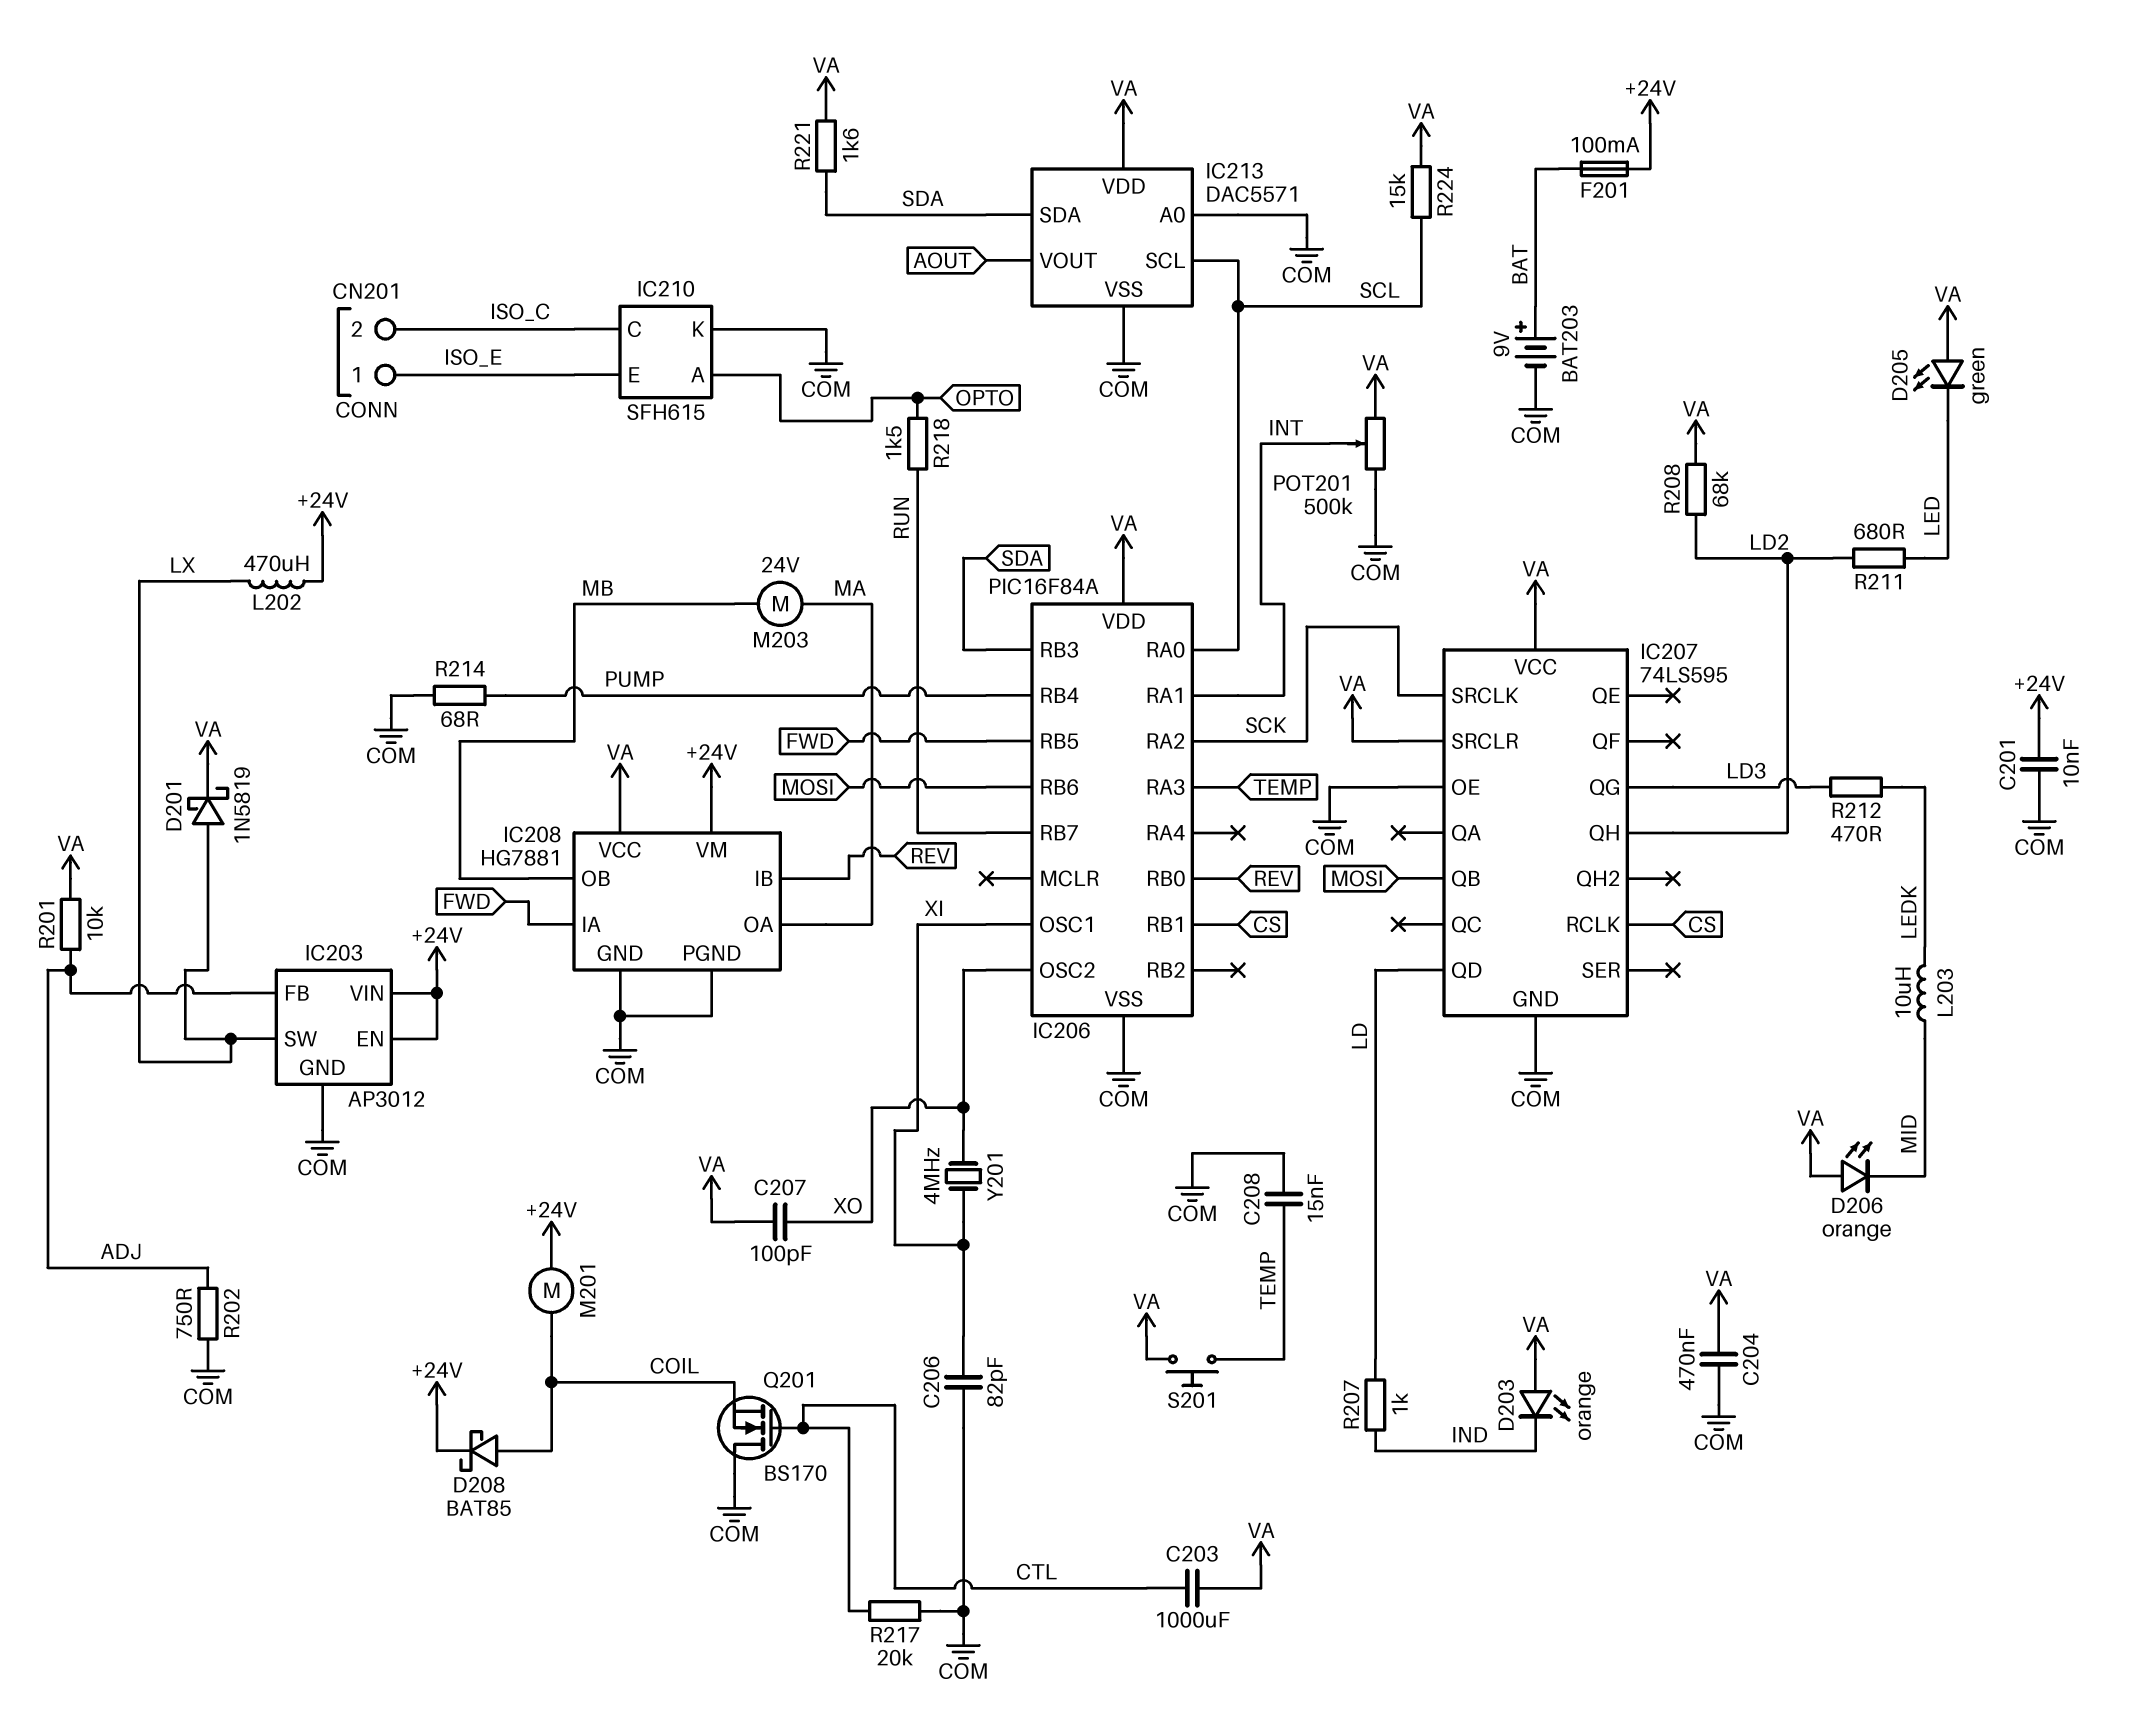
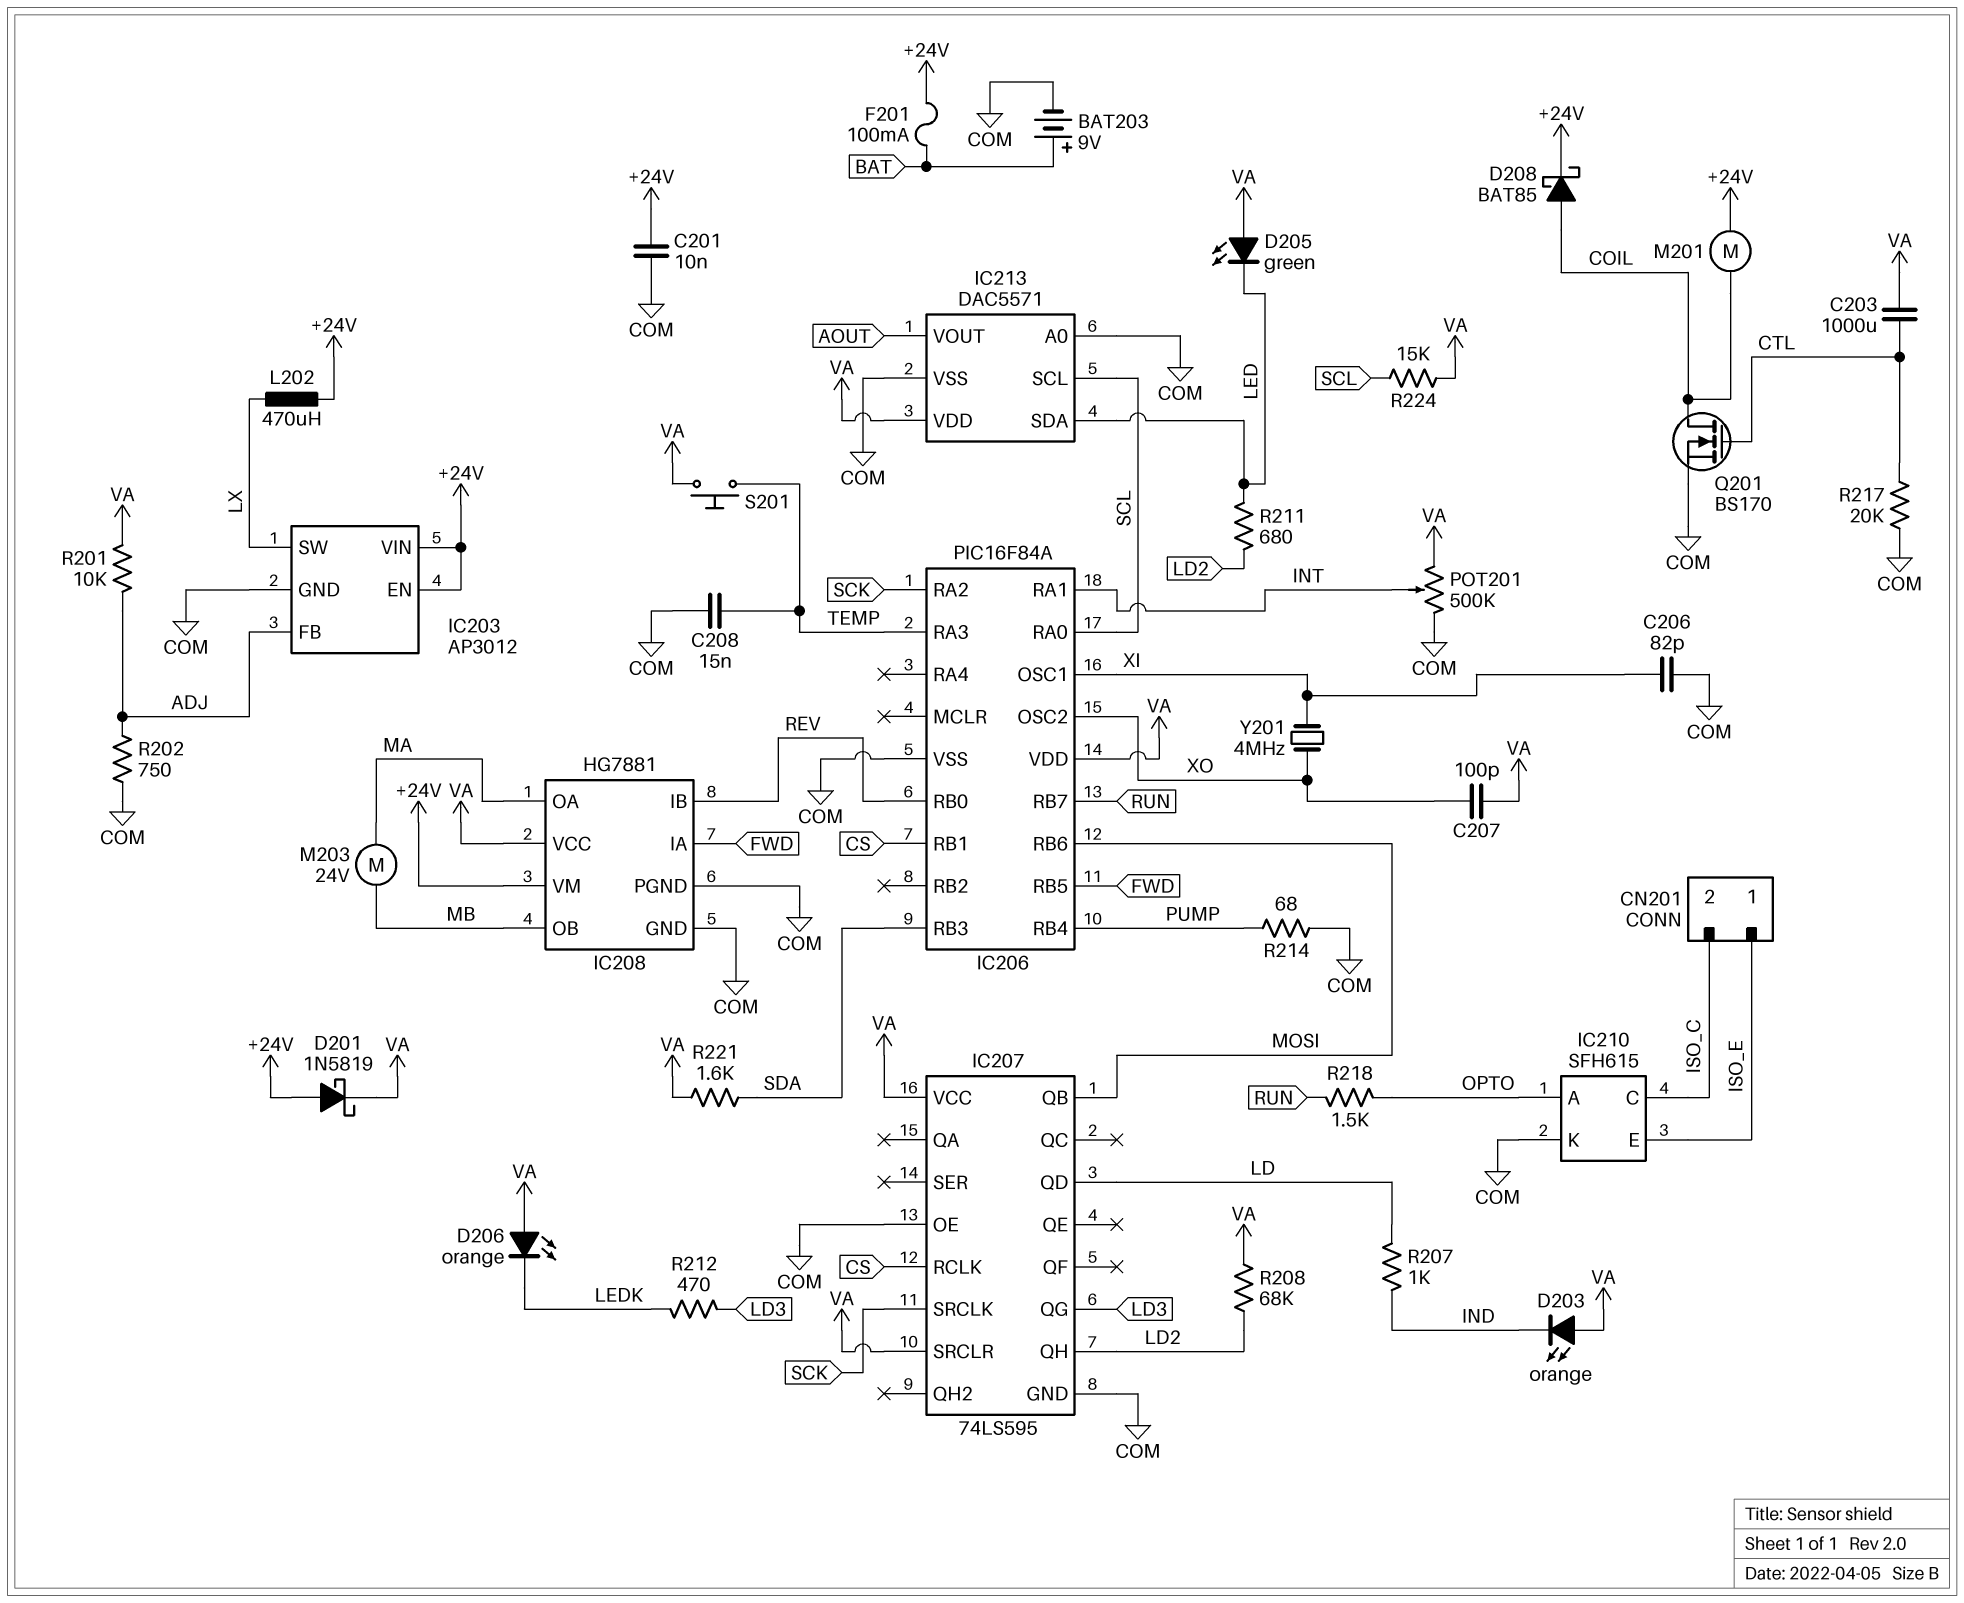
C204: 470nF (COM, VA) -> none
D201: schottky 1N5819 (A LX, K VA) -> schottky 1N5819 (A +24V, K VA)
D206: LED orange (A VA, K MID) -> LED orange (A VA, K LEDK)
IC213 pin SDA: SDA -> LED
L203: 10uH (LEDK, MID) -> none
Q201: NMOS BS170 (G CTL, D COM, S COIL) -> NMOS BS170 (G CTL, D COIL, S COM)

